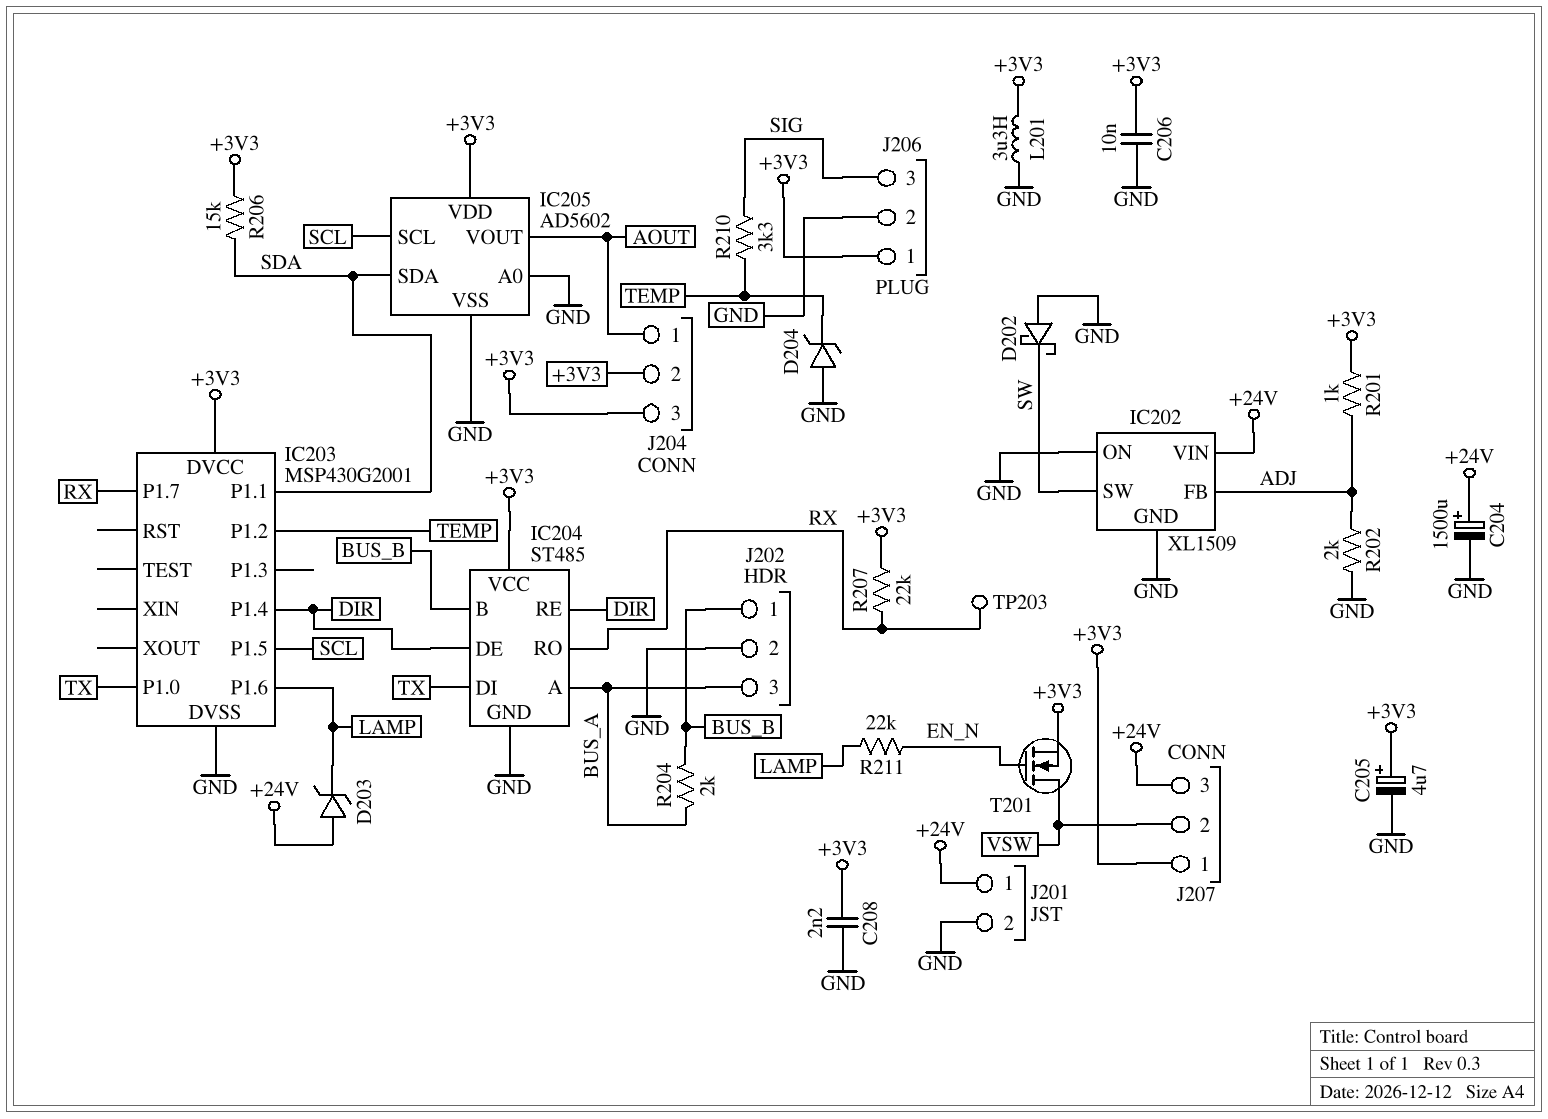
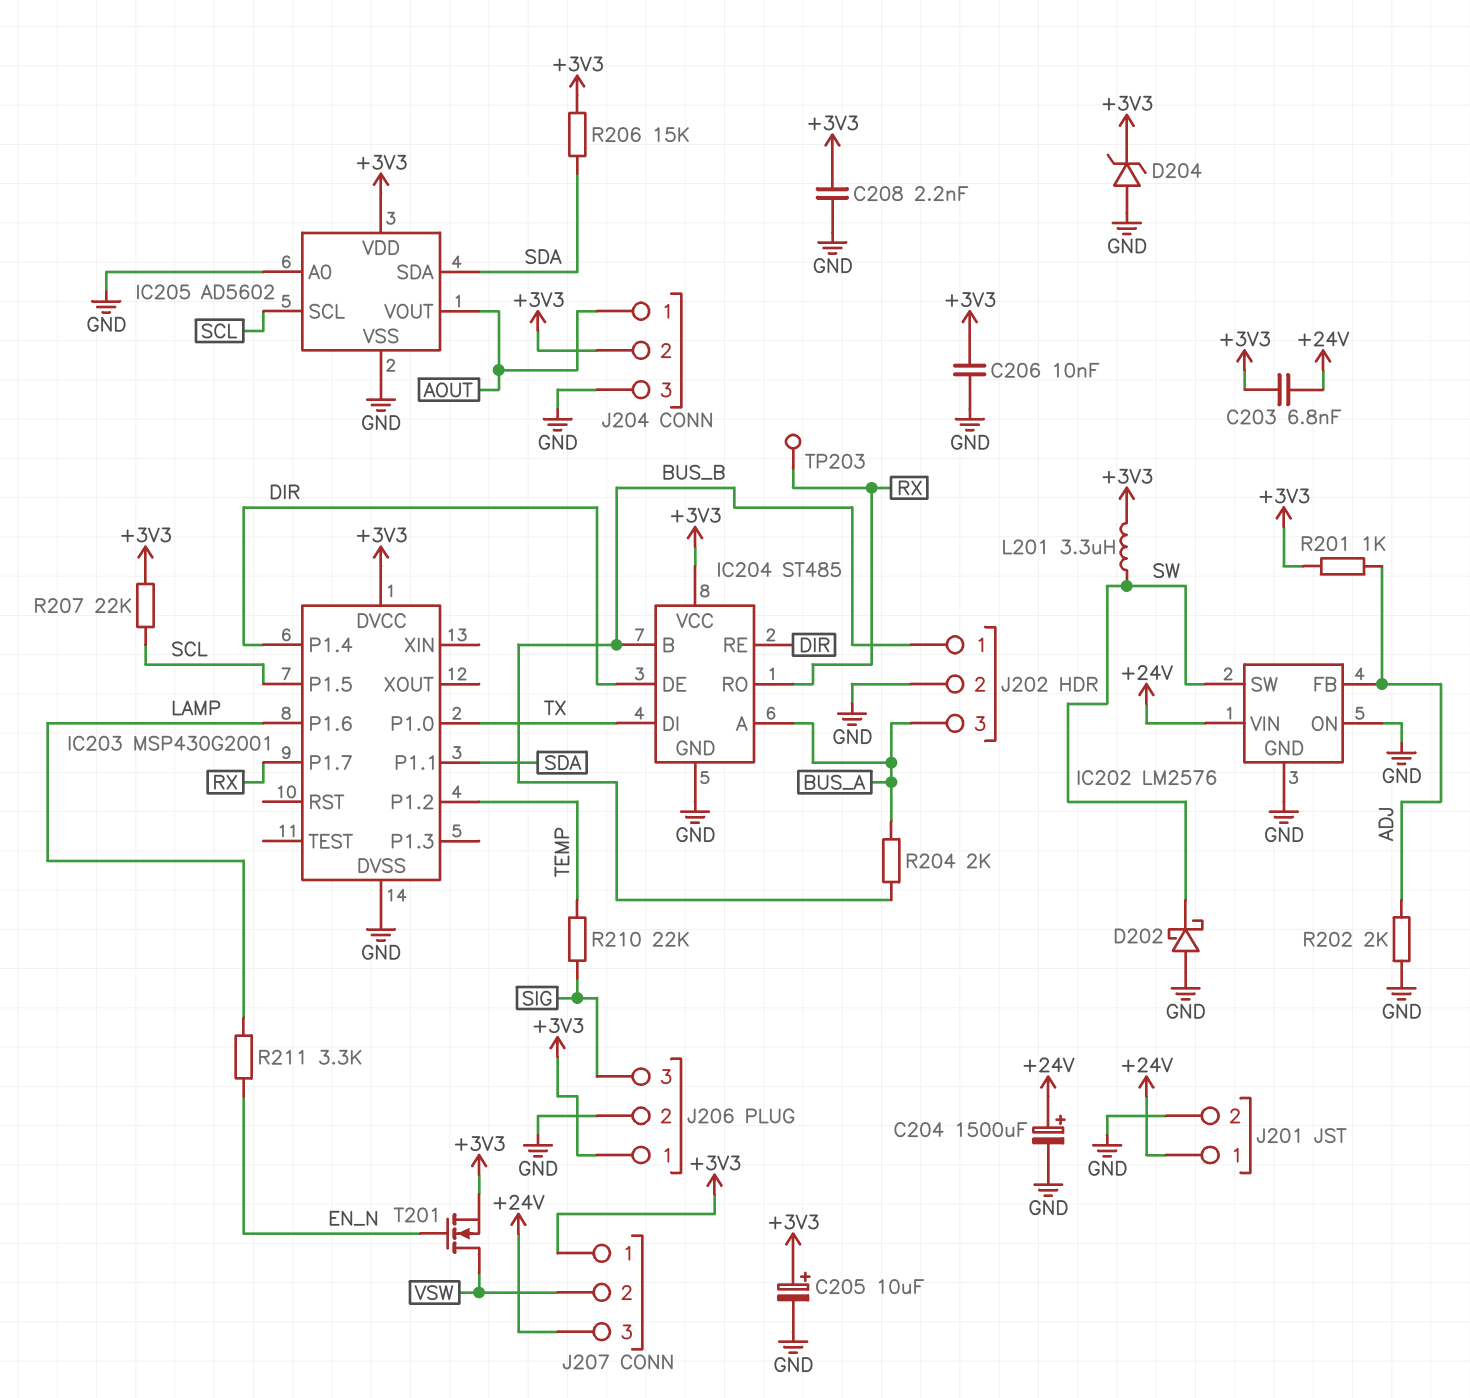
C203: none -> 6.8nF (+3V3, +24V)
C205: 4.7uF (plus +3V3, minus GND) -> 10uF (plus +3V3, minus GND)
D203: zener (A +24V, K LAMP) -> none
D204: zener (A GND, K TEMP) -> zener (A GND, K +3V3)
IC202: XL1509 -> LM2576
J204 pin 3: +3V3 -> GND
L201: 3.3uH (+3V3, GND) -> 3.3uH (+3V3, SW)
R207: 22k (+3V3, RX) -> 22k (+3V3, SCL)
R210: 3.3k (SIG, TEMP) -> 22k (SIG, TEMP)
R211: 22k (EN_N, LAMP) -> 3.3k (EN_N, LAMP)

